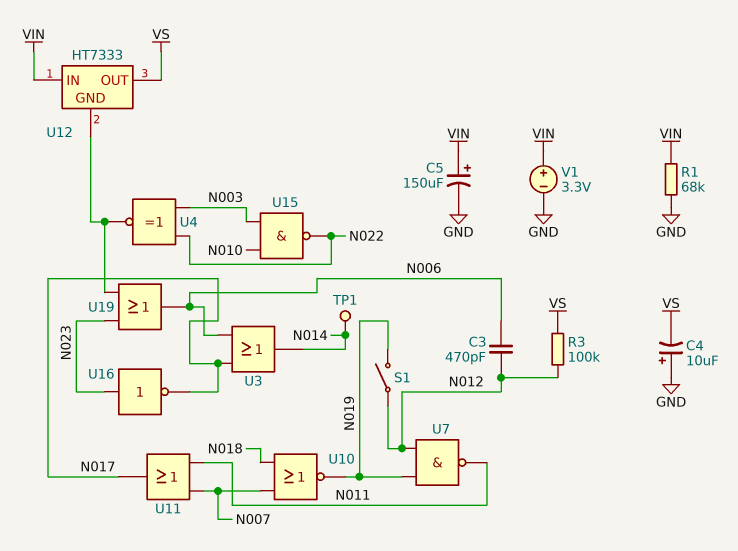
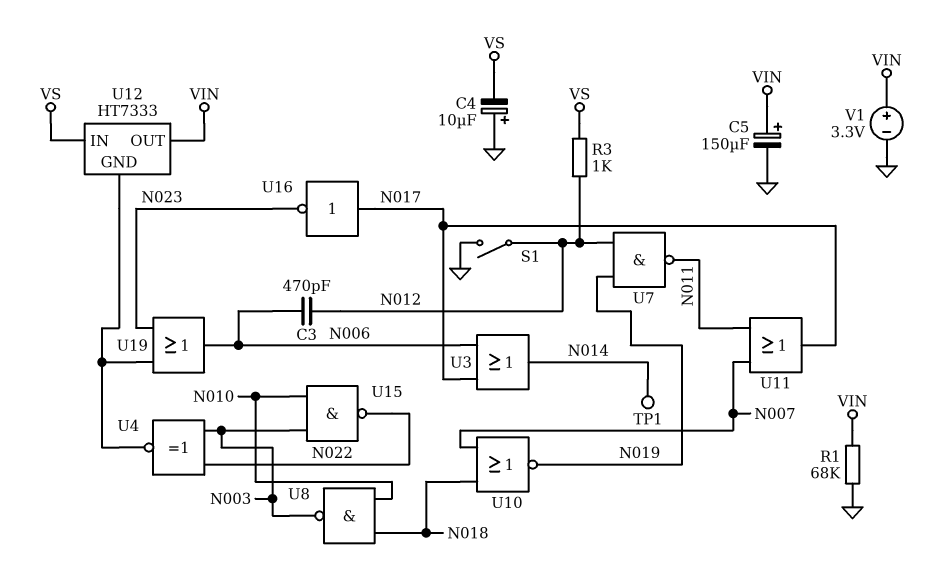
R3: 100k (N012, VS) -> 1k (N012, VS)
S1: switch (N012, N019) -> switch (GND, N012)
U8: none -> NAND (in N010, in N018, out N003)
U12 pin IN: VIN -> VS
U12 pin OUT: VS -> VIN
U16: NOT (in N023, out N017) -> NOT (in N017, out N023)

